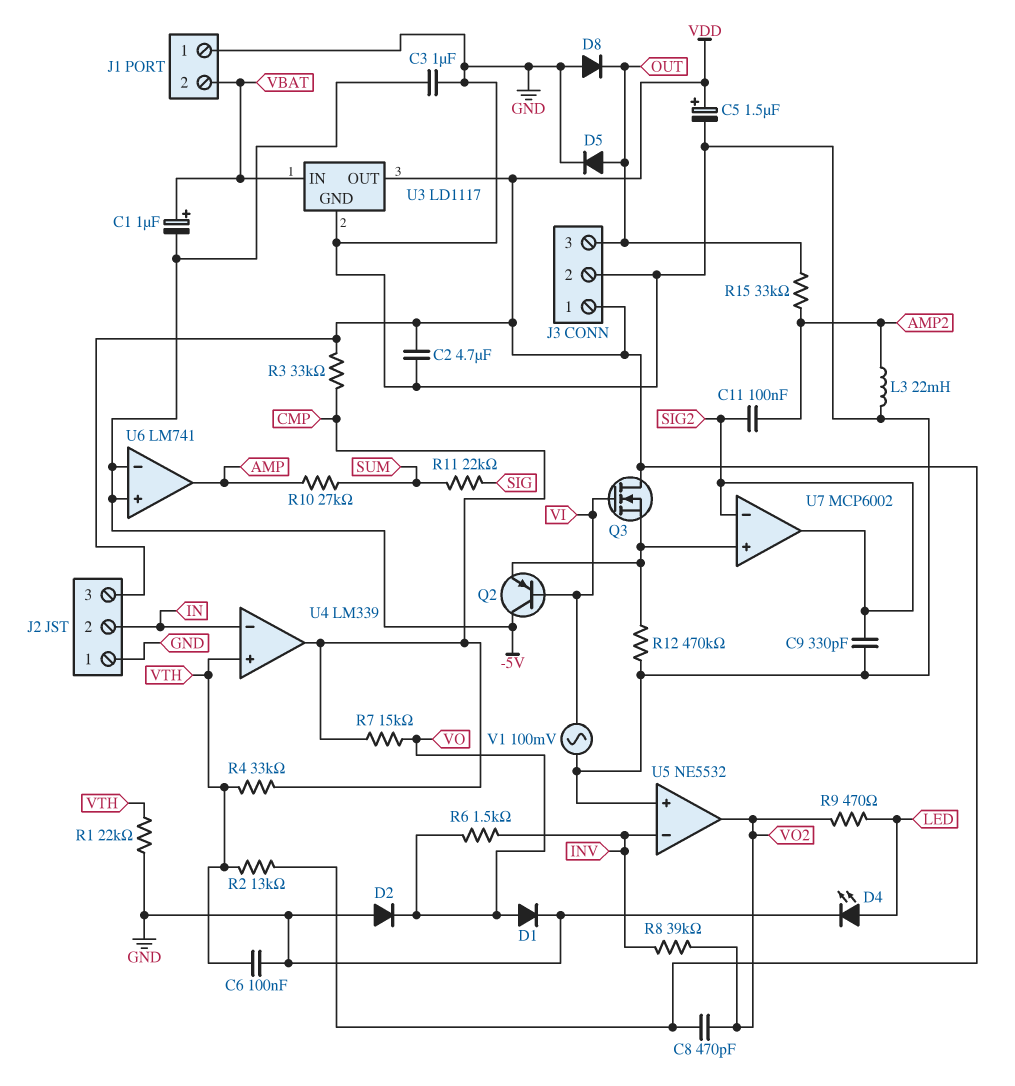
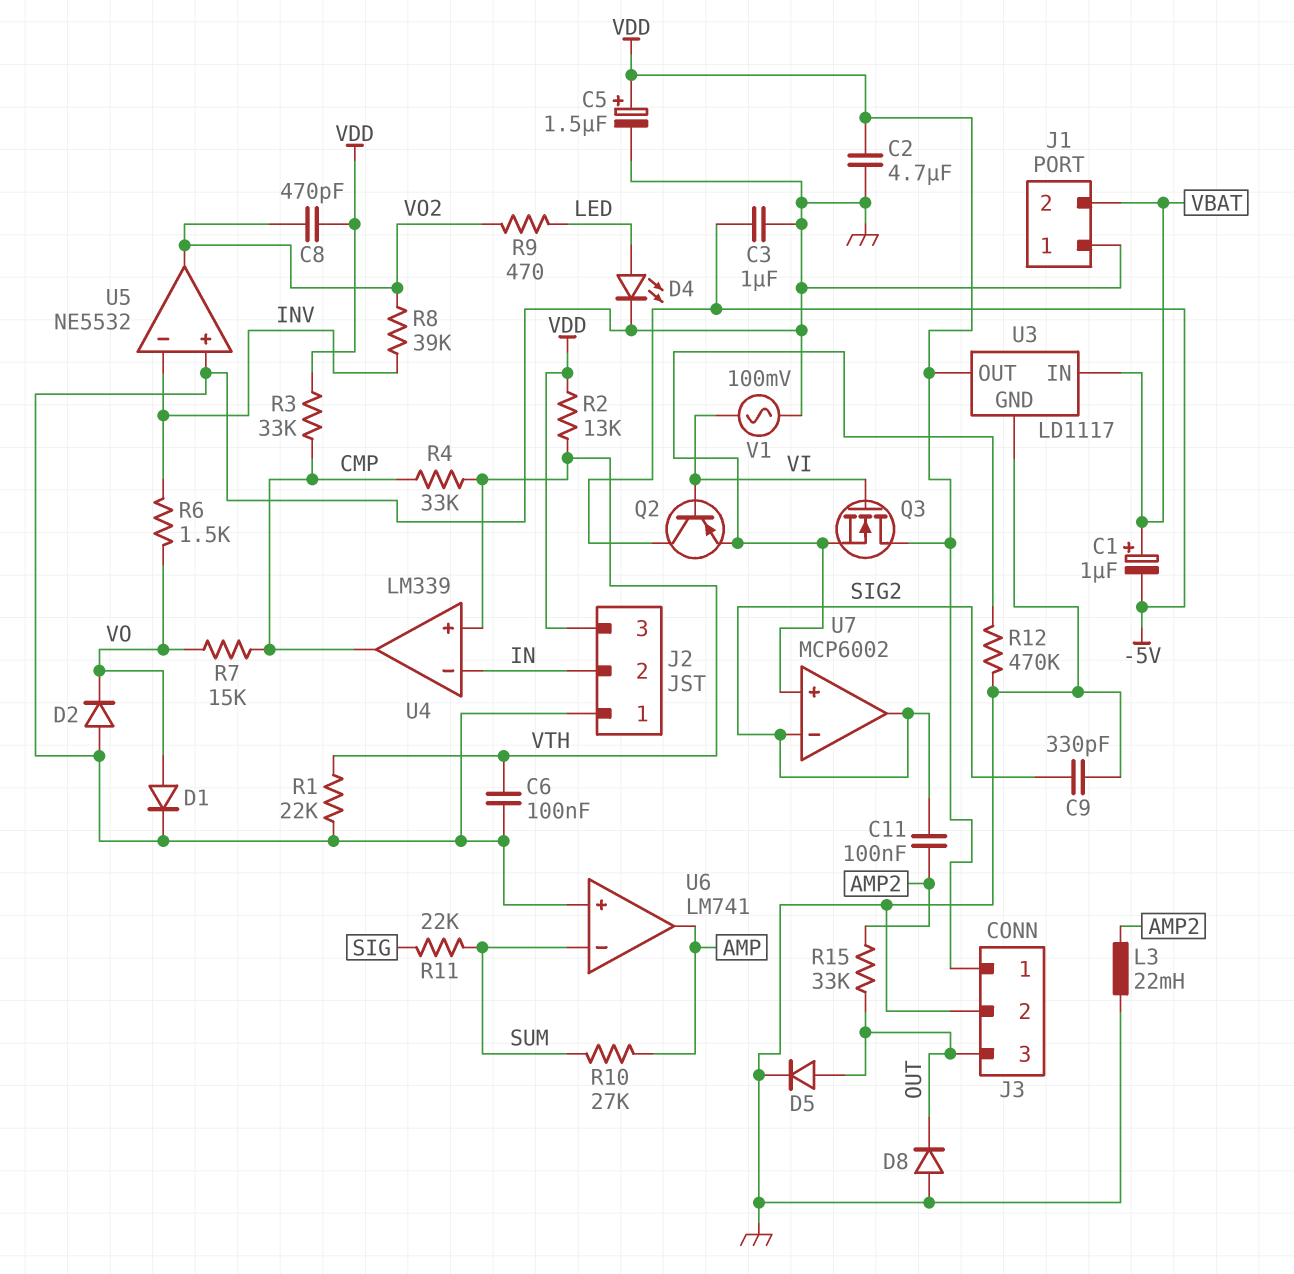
U6 pin in+: -5V -> GND
U6 pin in-: -5V -> SUM

